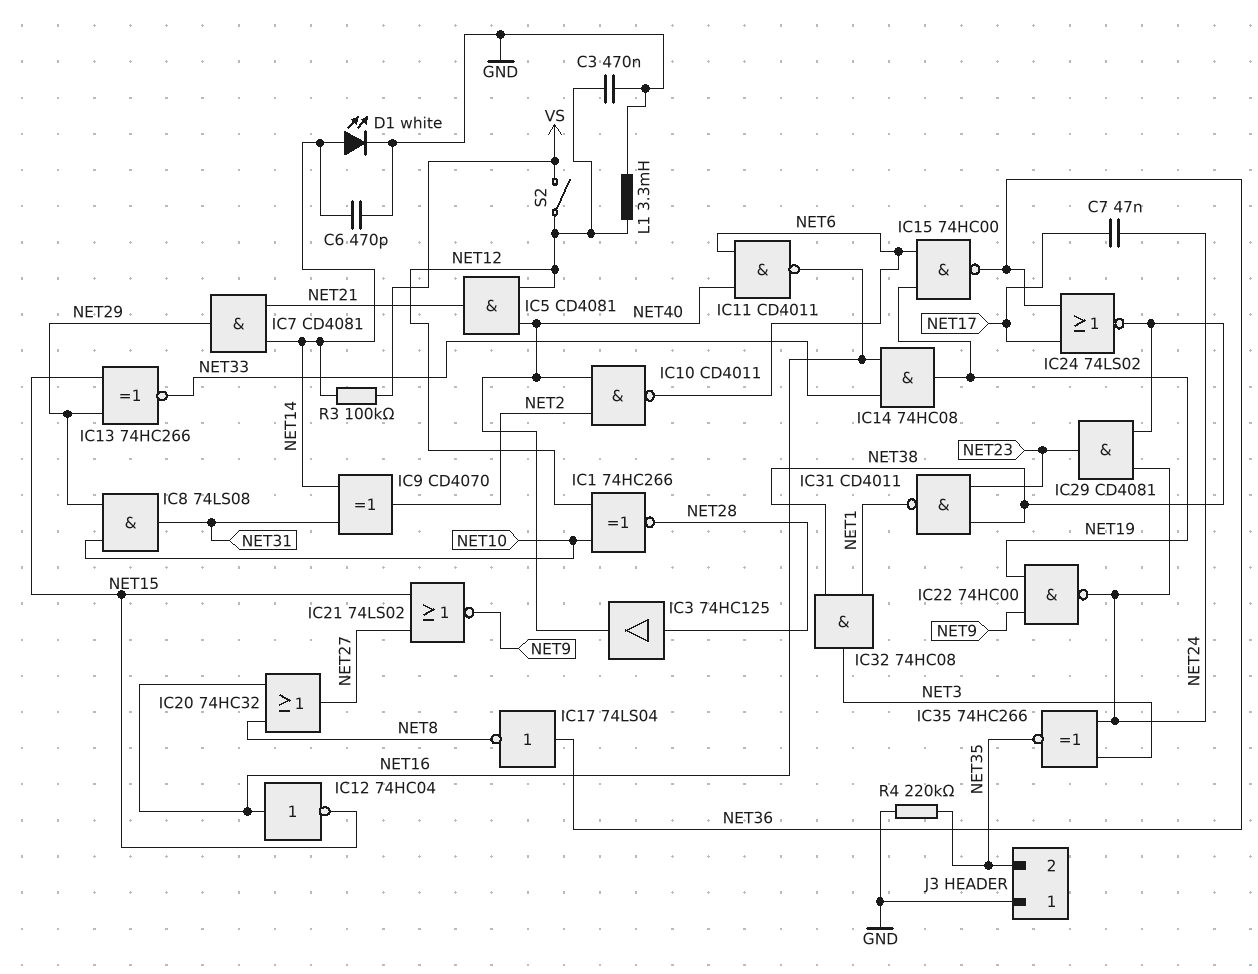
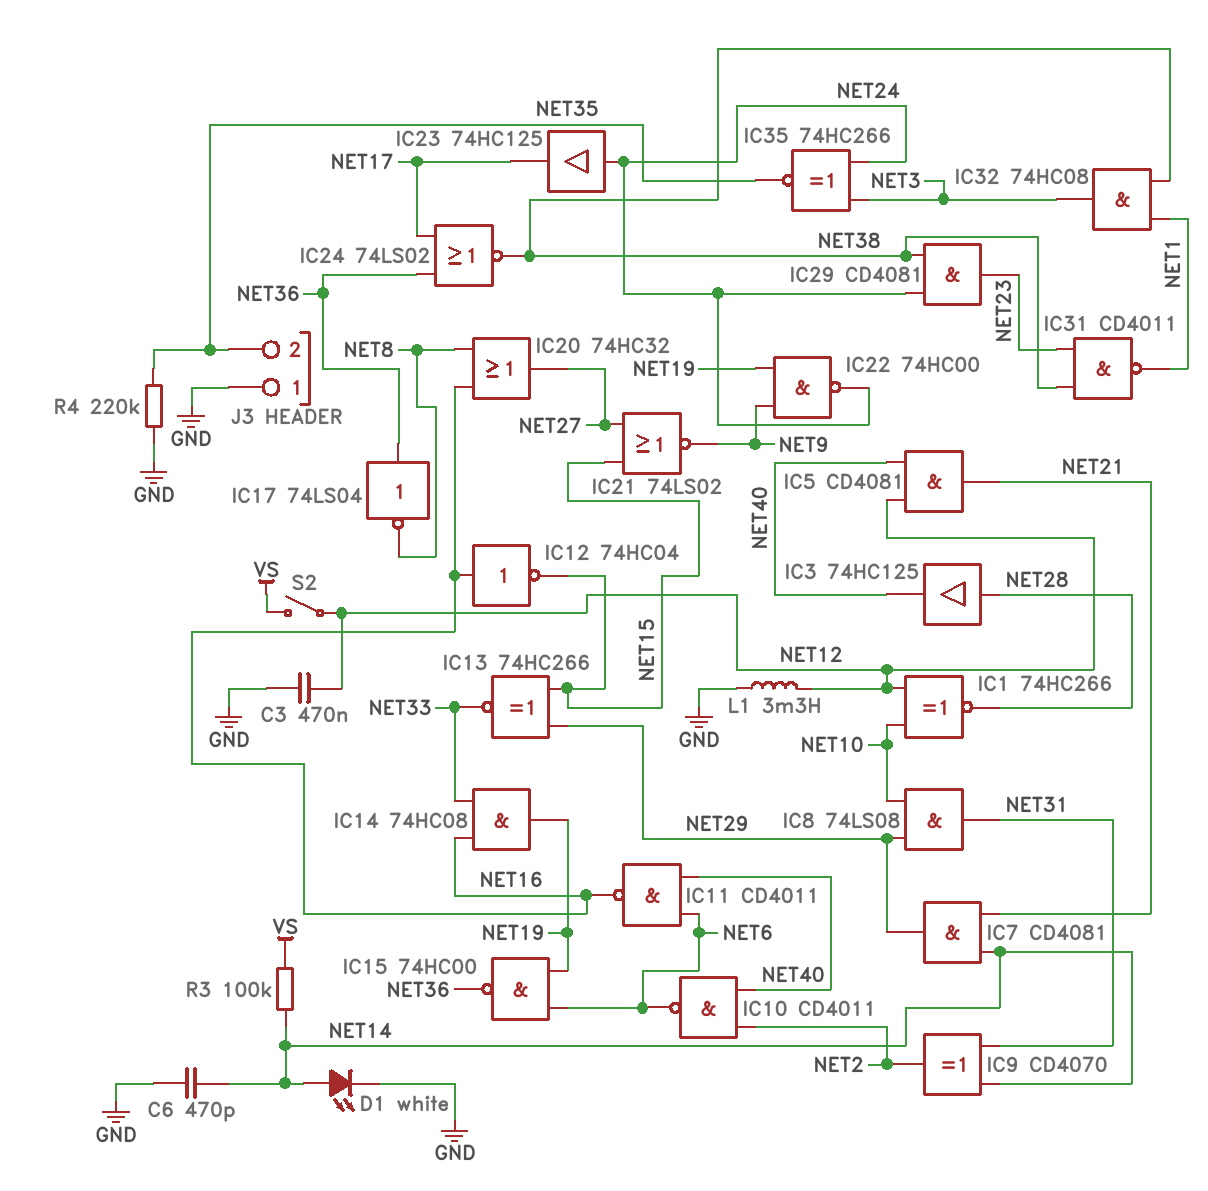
C7: 47nF (NET17, NET24) -> none
IC23: none -> buffer 74HC125 (in NET24, out NET17)

